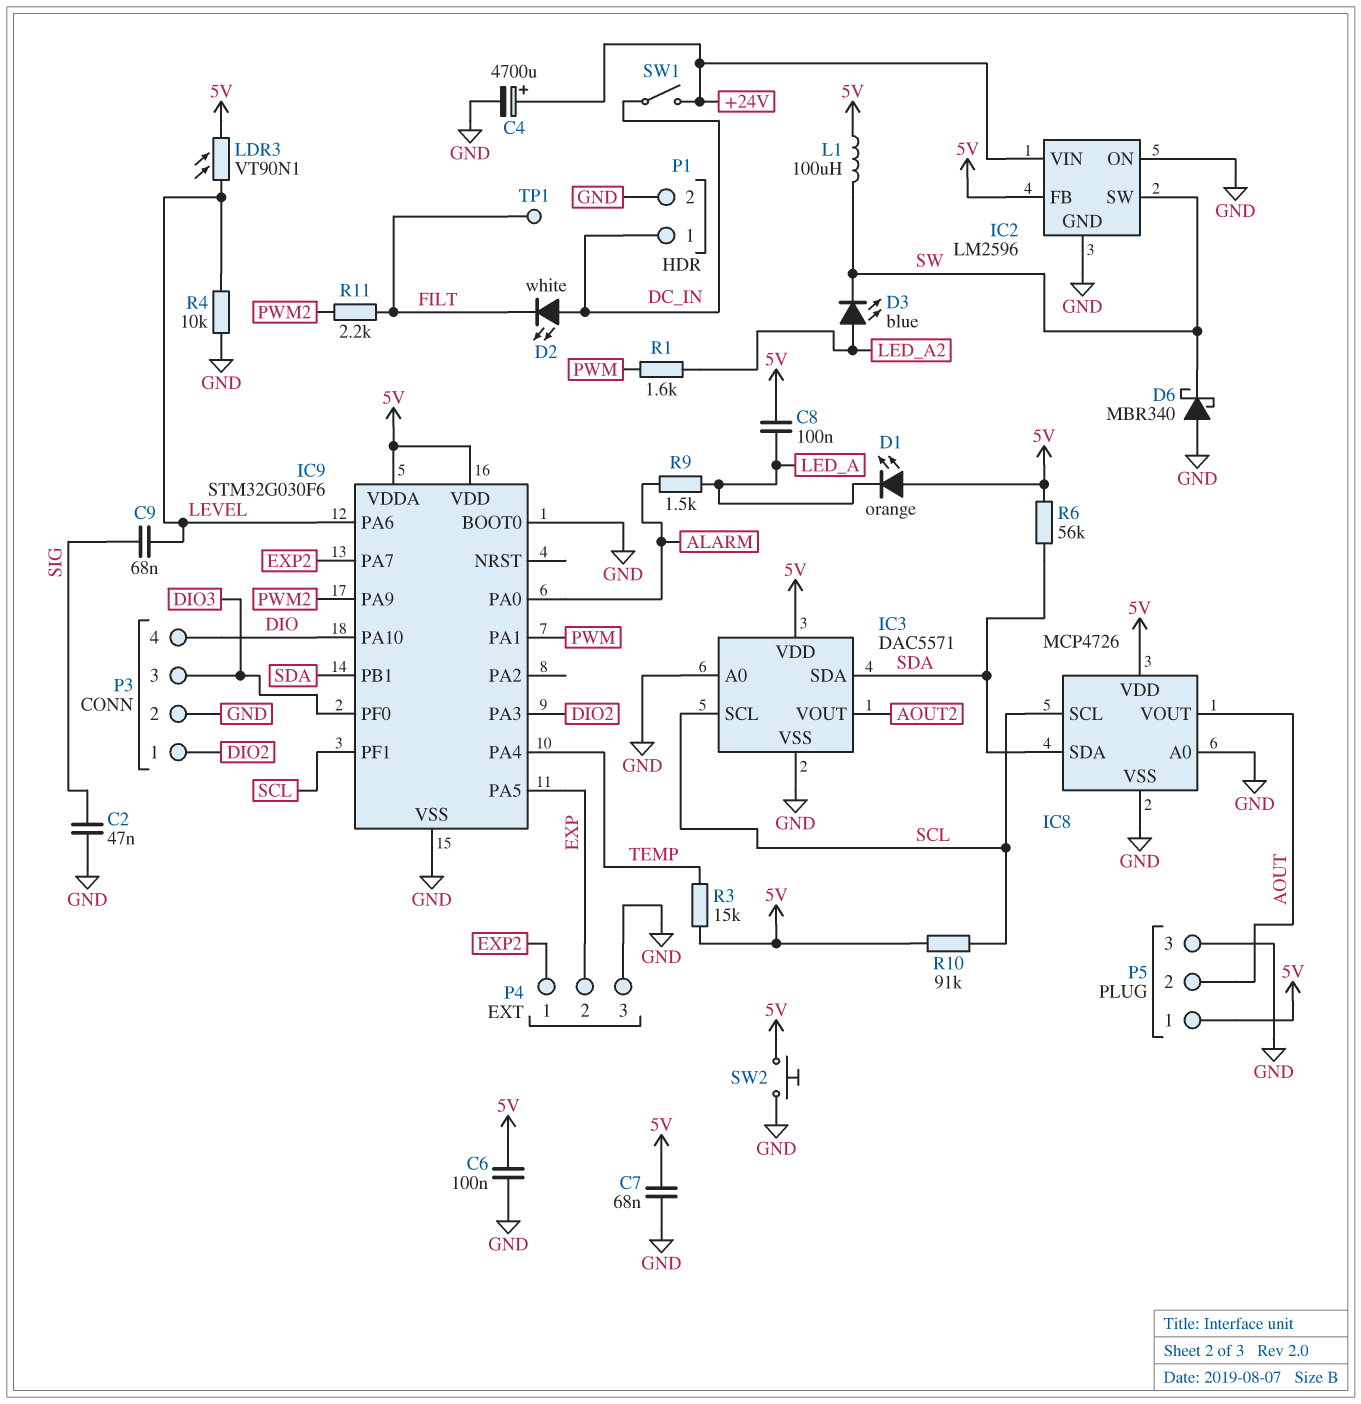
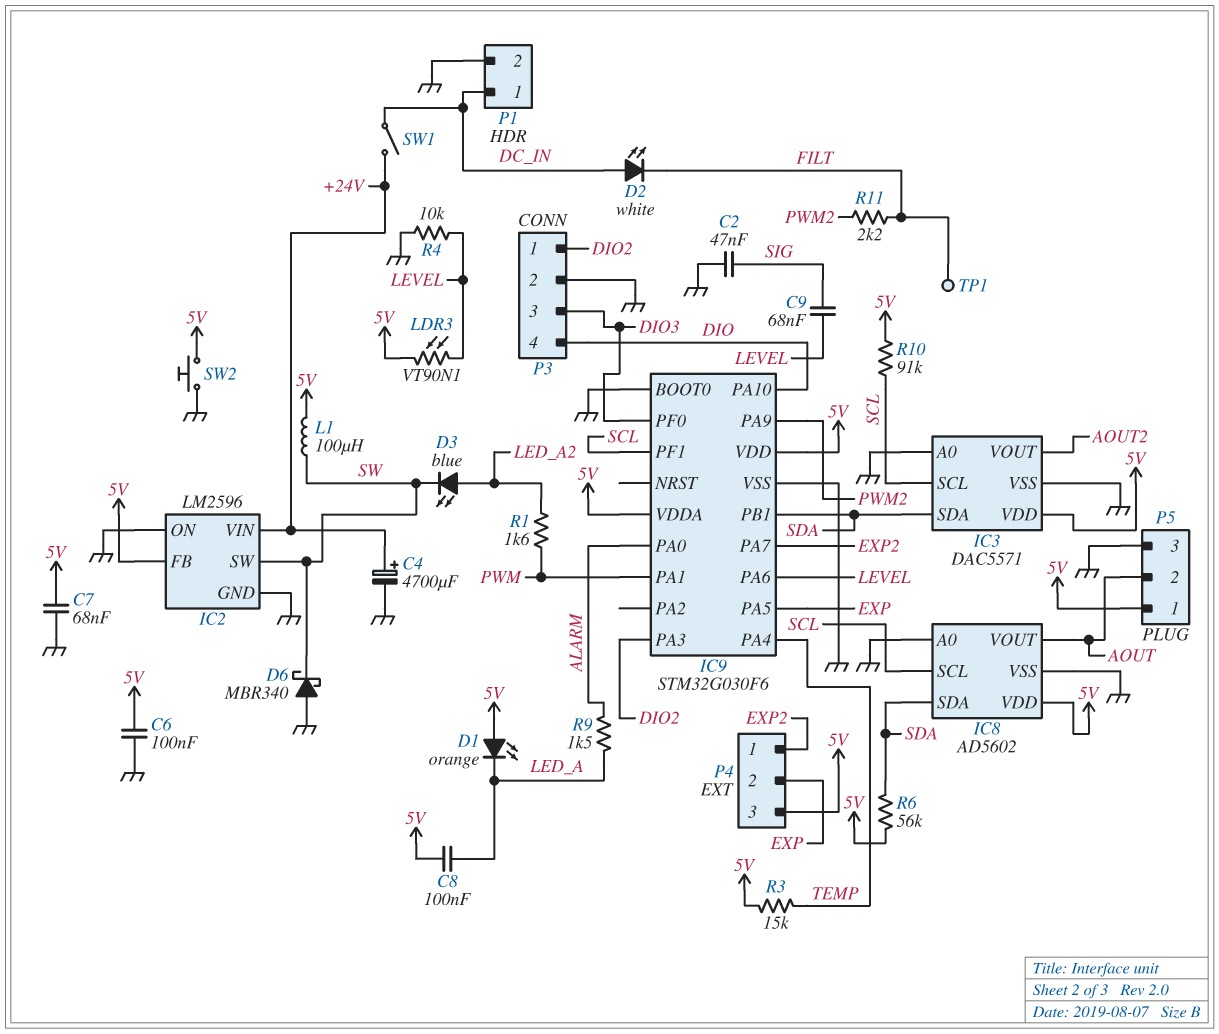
IC8: MCP4726 -> AD5602
P4 pin 3: GND -> 5V

